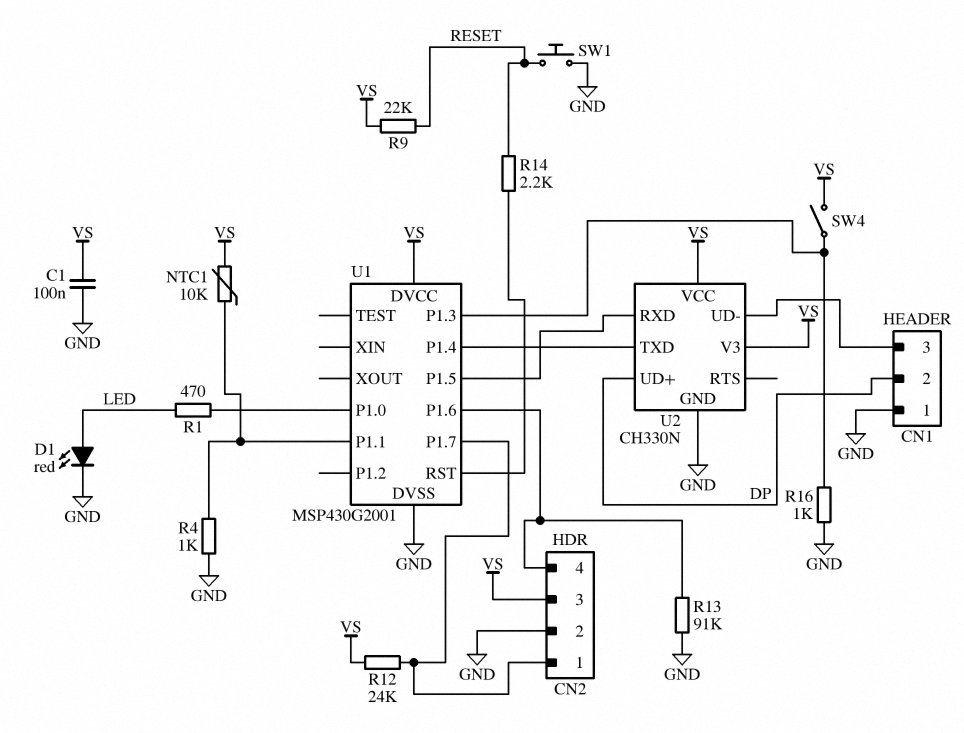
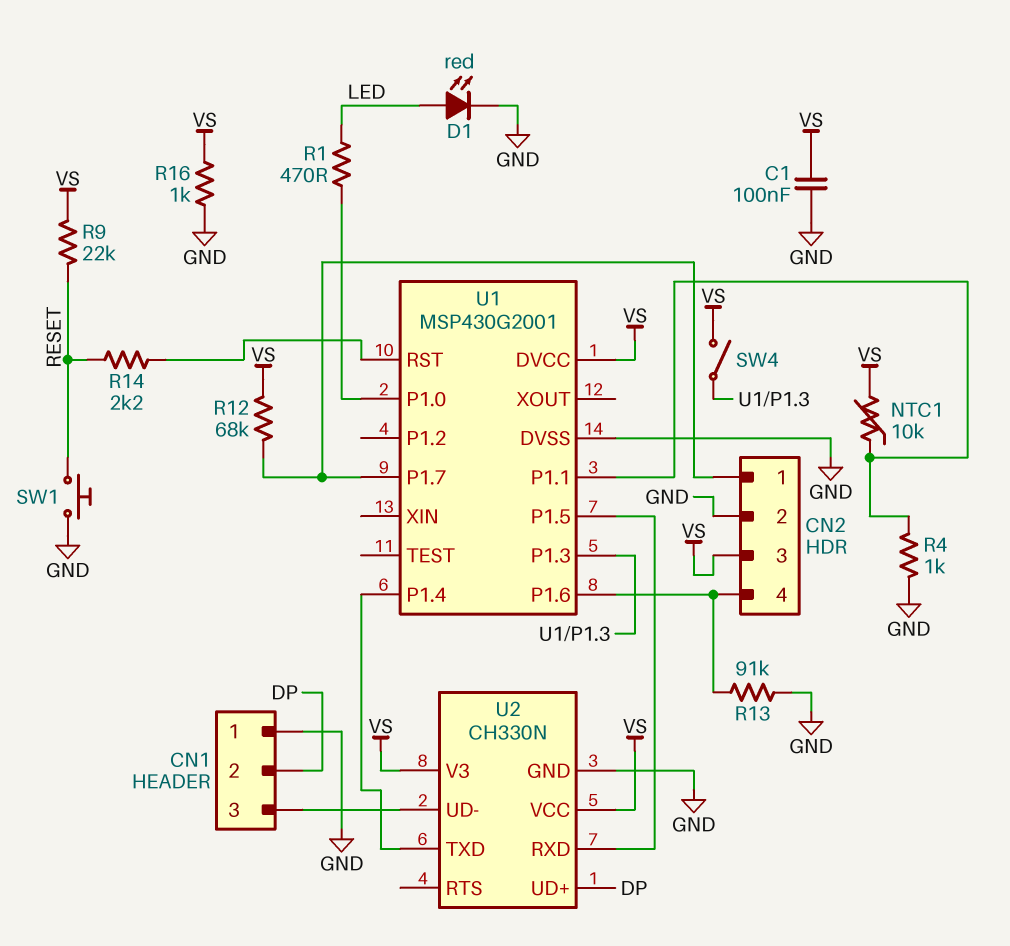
R12: 24k (CN2/1, VS) -> 68k (CN2/1, VS)
R16: 1k (GND, U1/P1.3) -> 1k (GND, VS)

